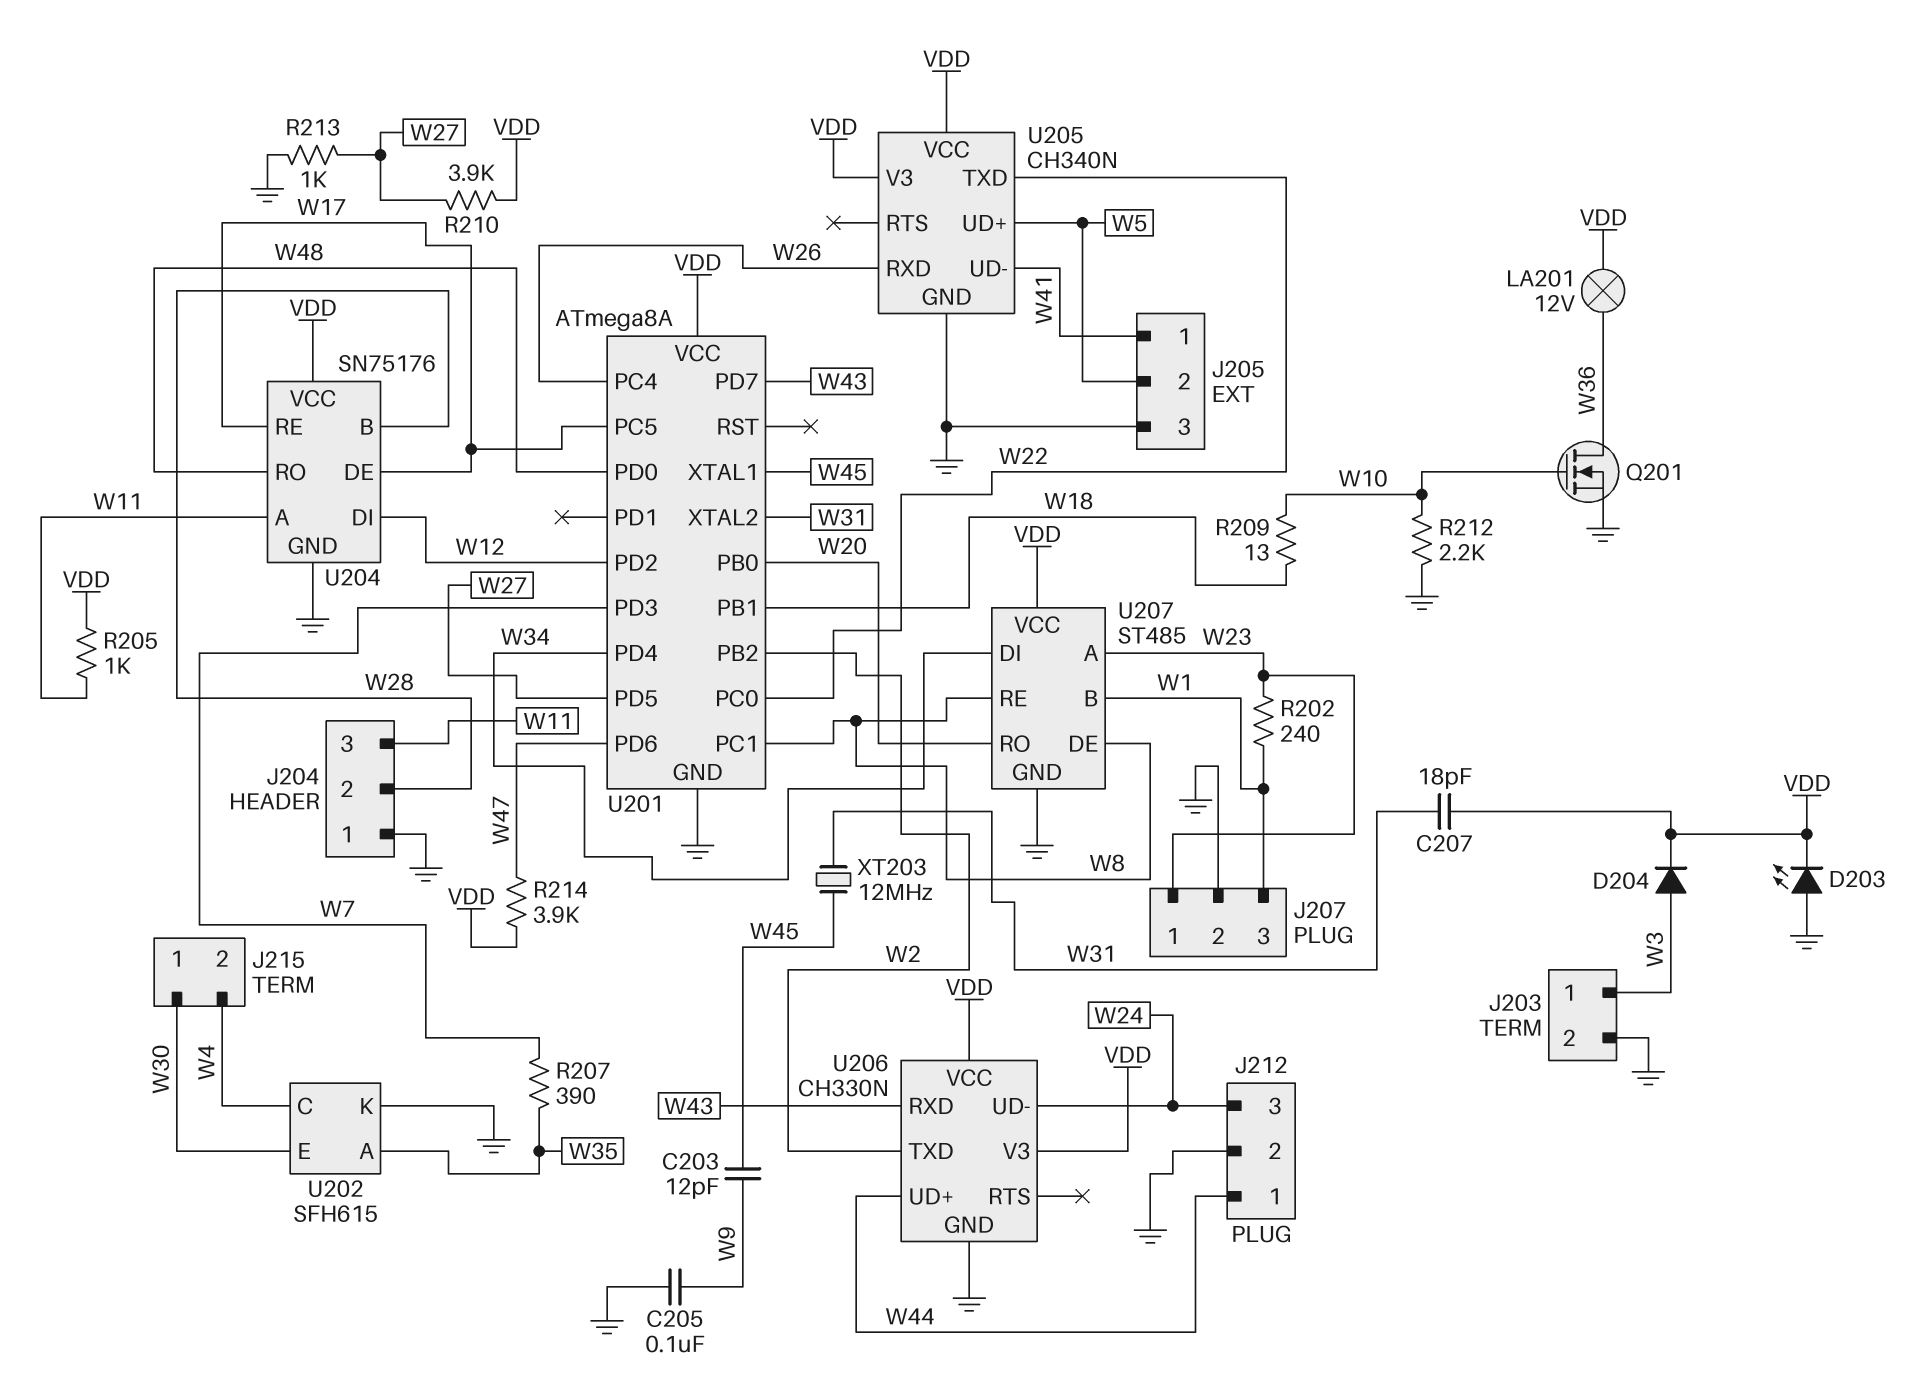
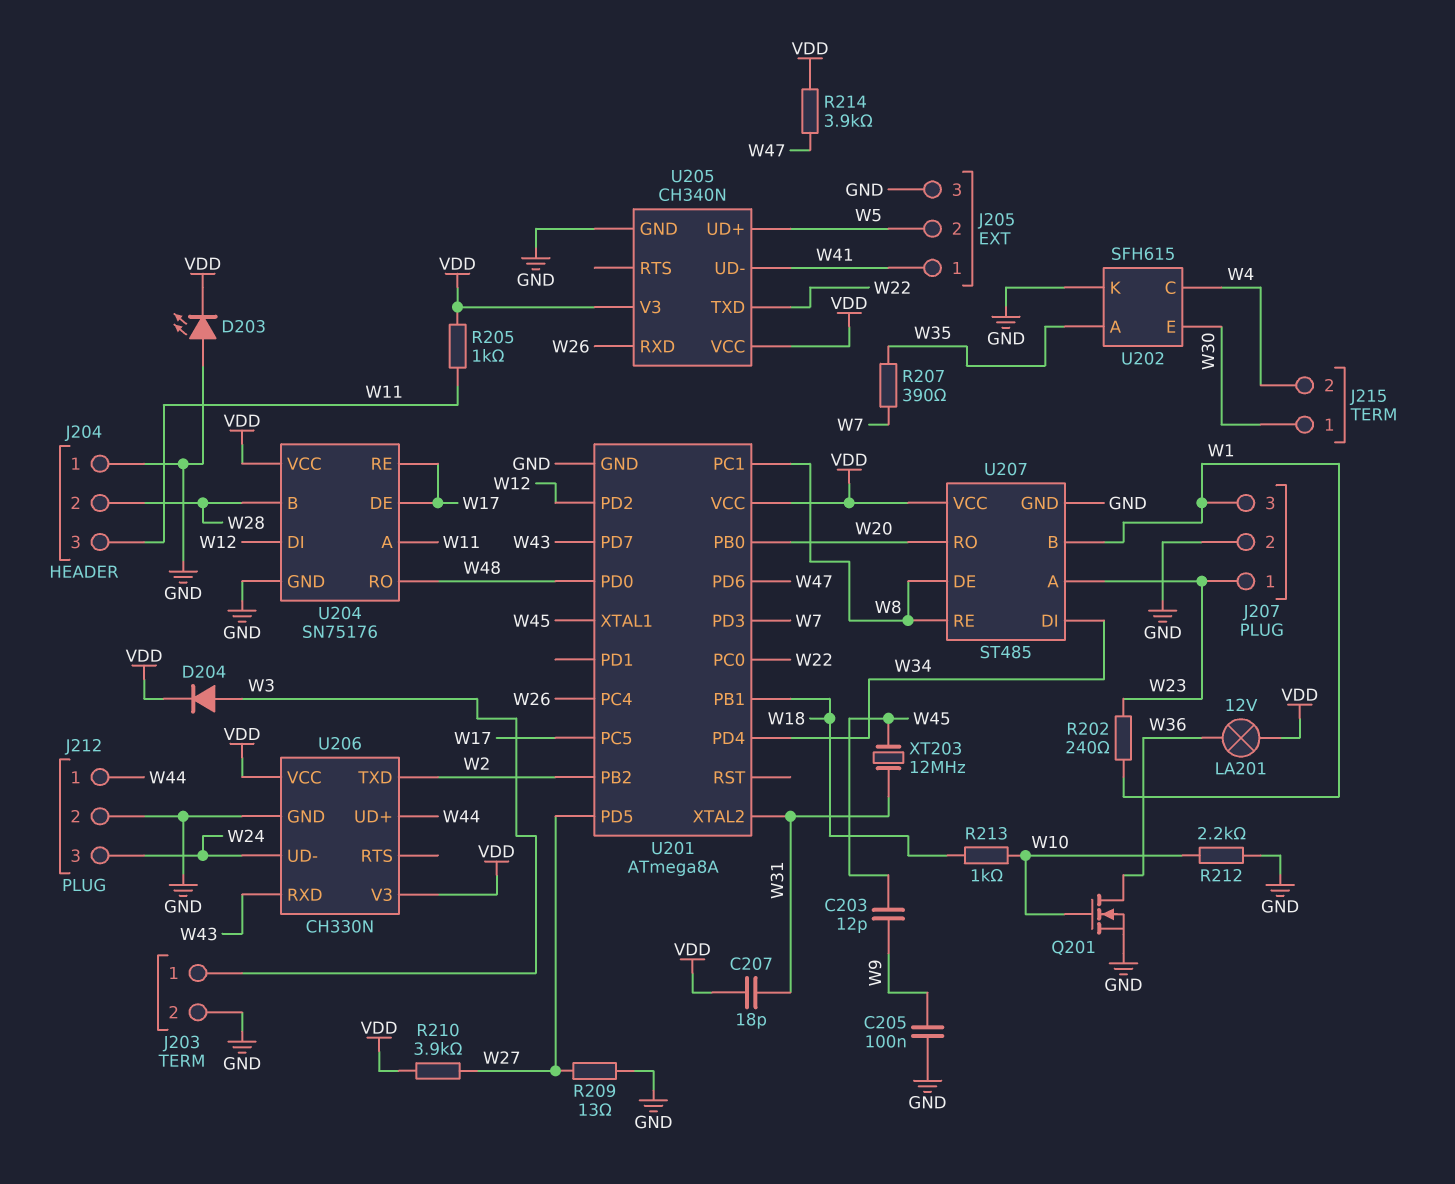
R209: 13 (W10, W18) -> 13 (GND, W27)
R213: 1k (GND, W27) -> 1k (W10, W18)

